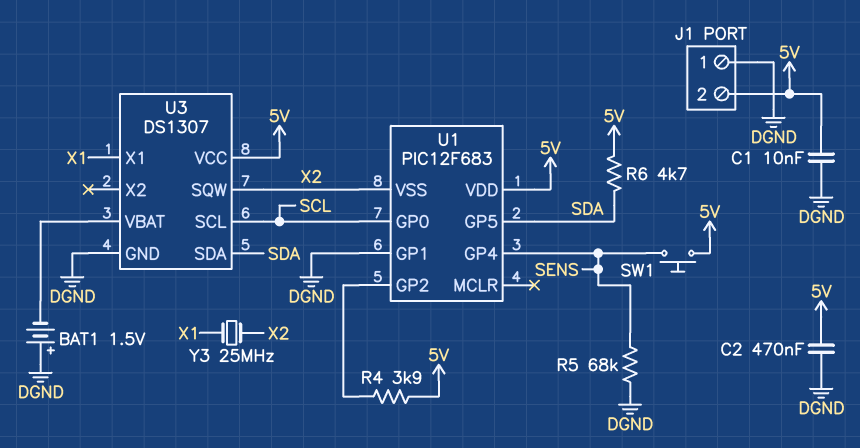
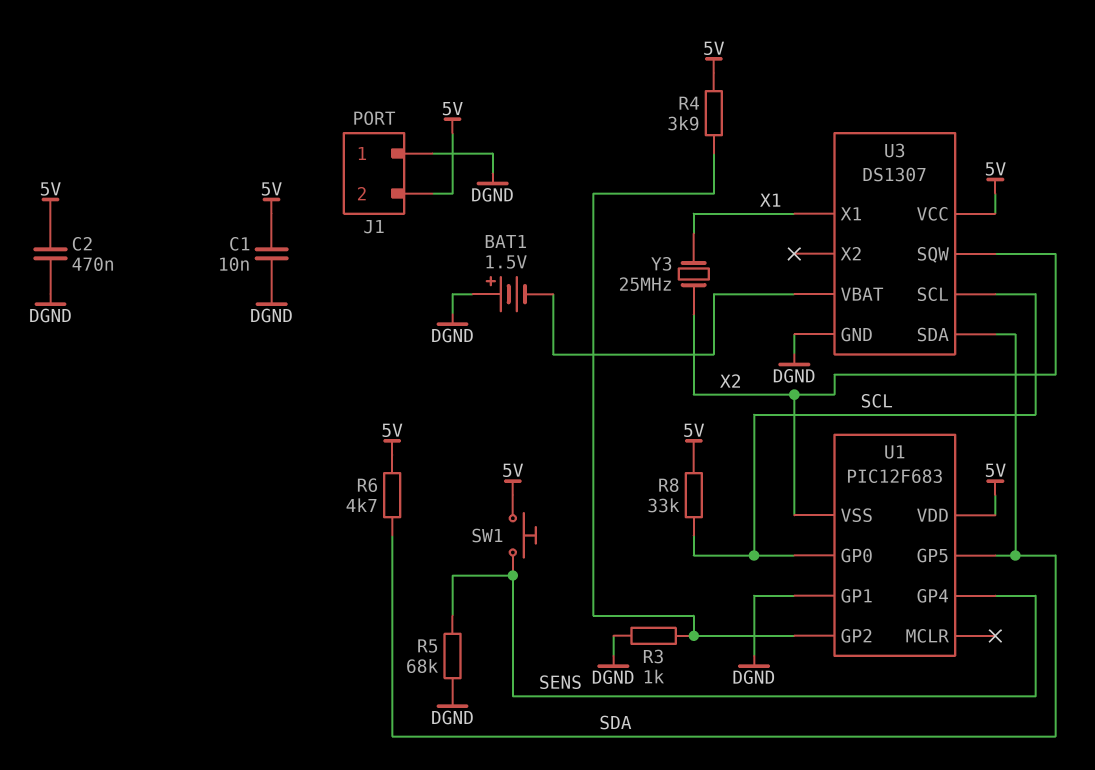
R3: none -> 1k (DGND, U1/GP2)
R8: none -> 33k (5V, SCL)

